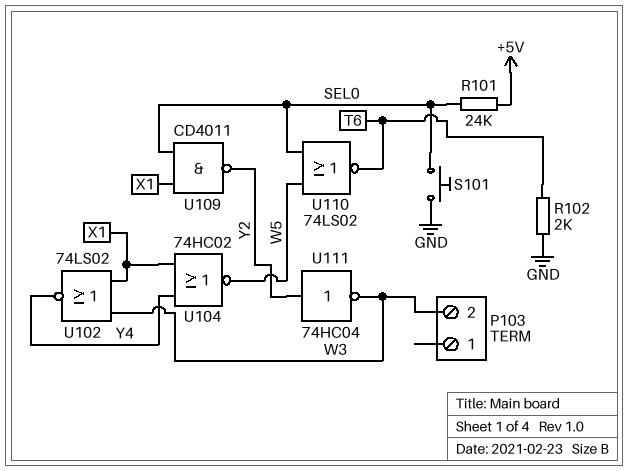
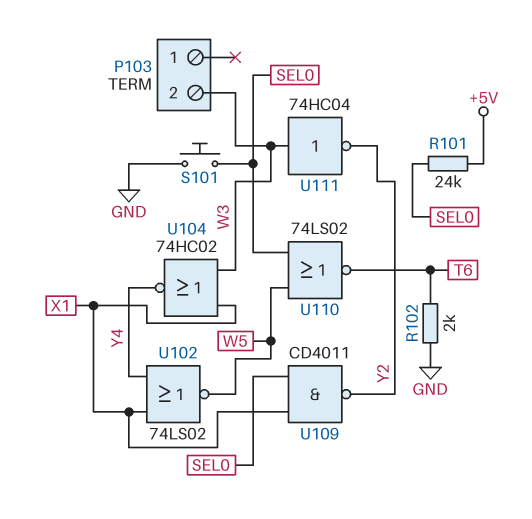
U102: NOR 74LS02 (in W3, in X1, out Y4) -> NOR 74LS02 (in X1, in Y4, out W5)
U104: NOR 74HC02 (in X1, in Y4, out W5) -> NOR 74HC02 (in W3, in X1, out Y4)
U111: NOT 74HC04 (in Y2, out W3) -> NOT 74HC04 (in W3, out Y2)

